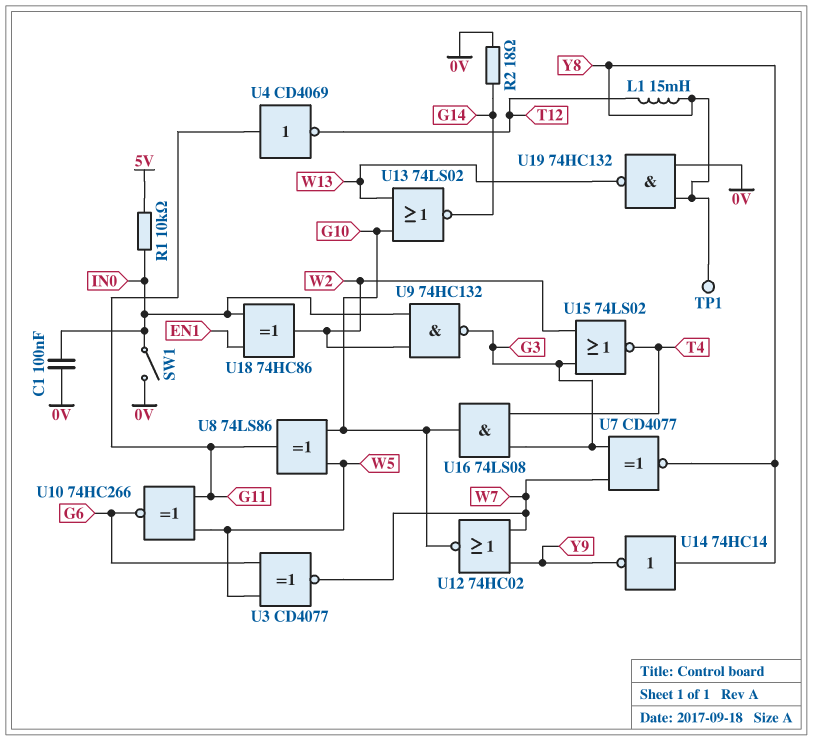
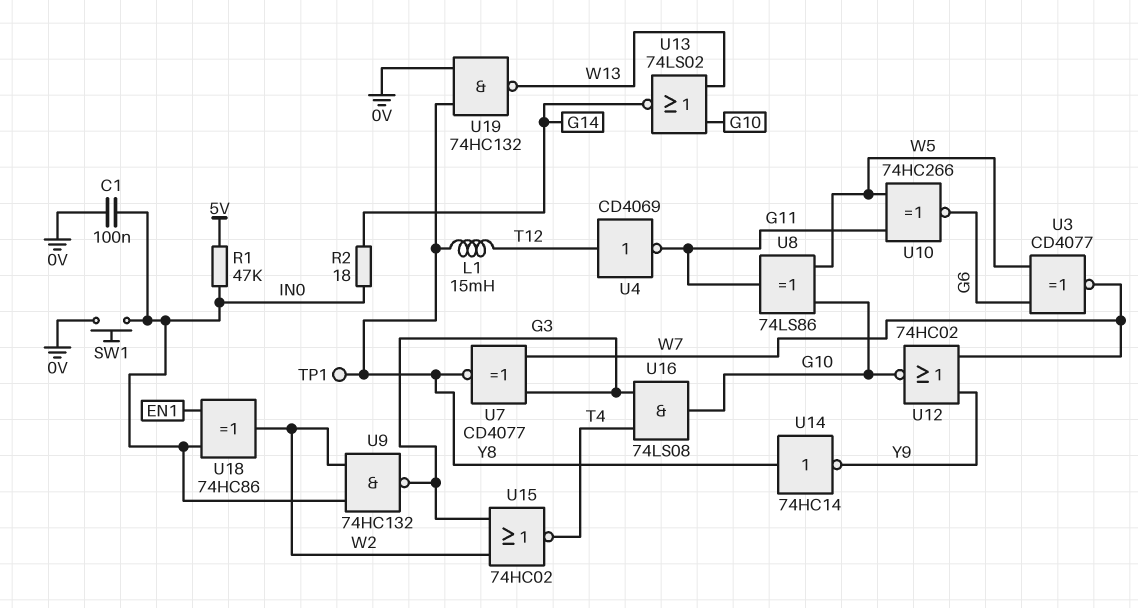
R1: 10k (5V, IN0) -> 47k (5V, IN0)
R2: 18 (0V, G14) -> 18 (G14, IN0)
SW1: switch (0V, IN0) -> button (0V, IN0)
U4: NOT CD4069 (in G11, out T12) -> NOT CD4069 (in T12, out G11)
U15: NOR 74LS02 (in G3, in W2, out T4) -> NOR 74HC02 (in G3, in W2, out T4)

